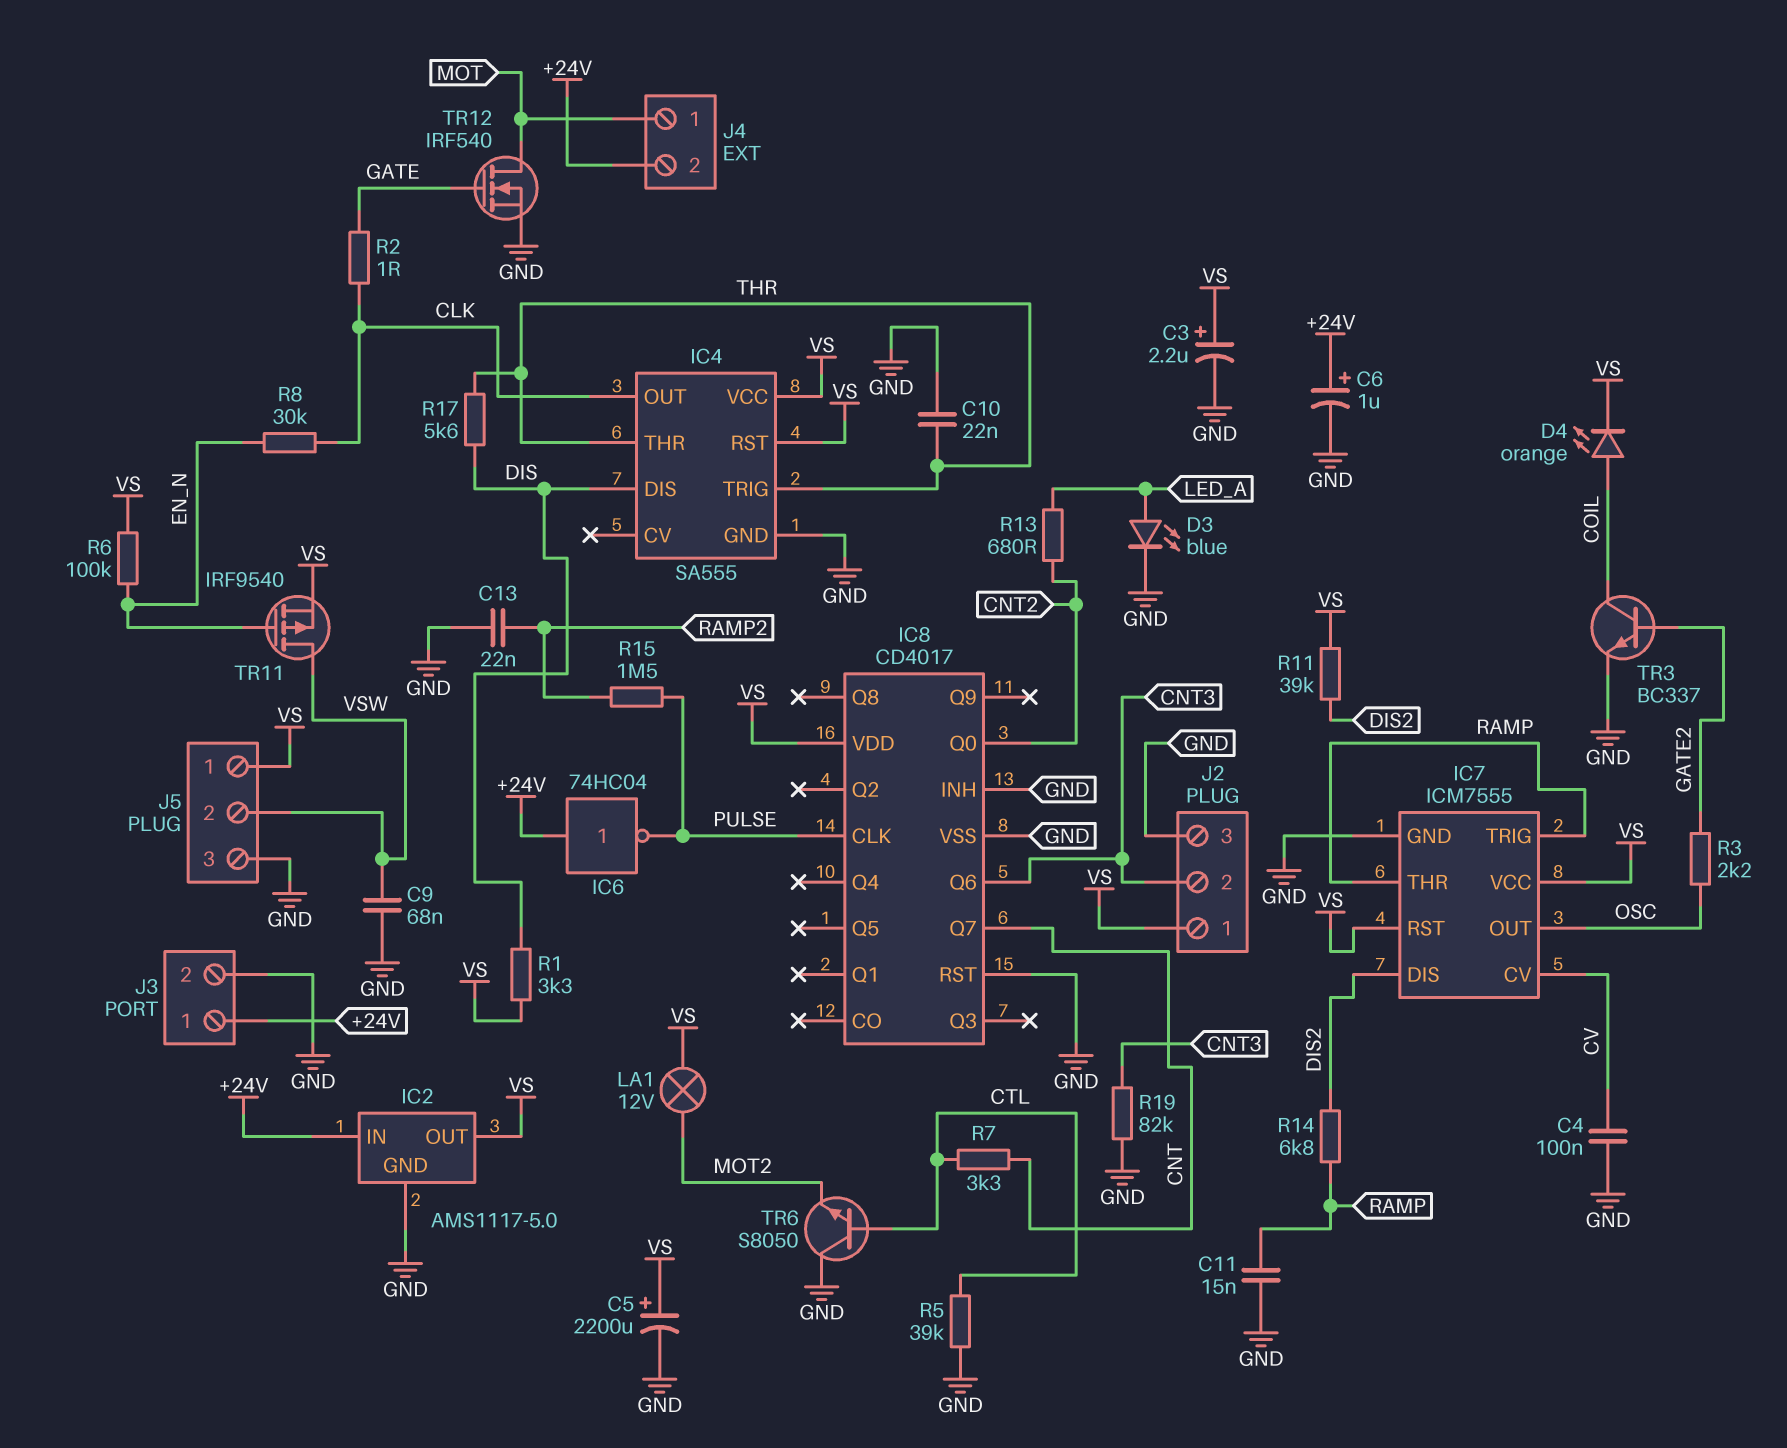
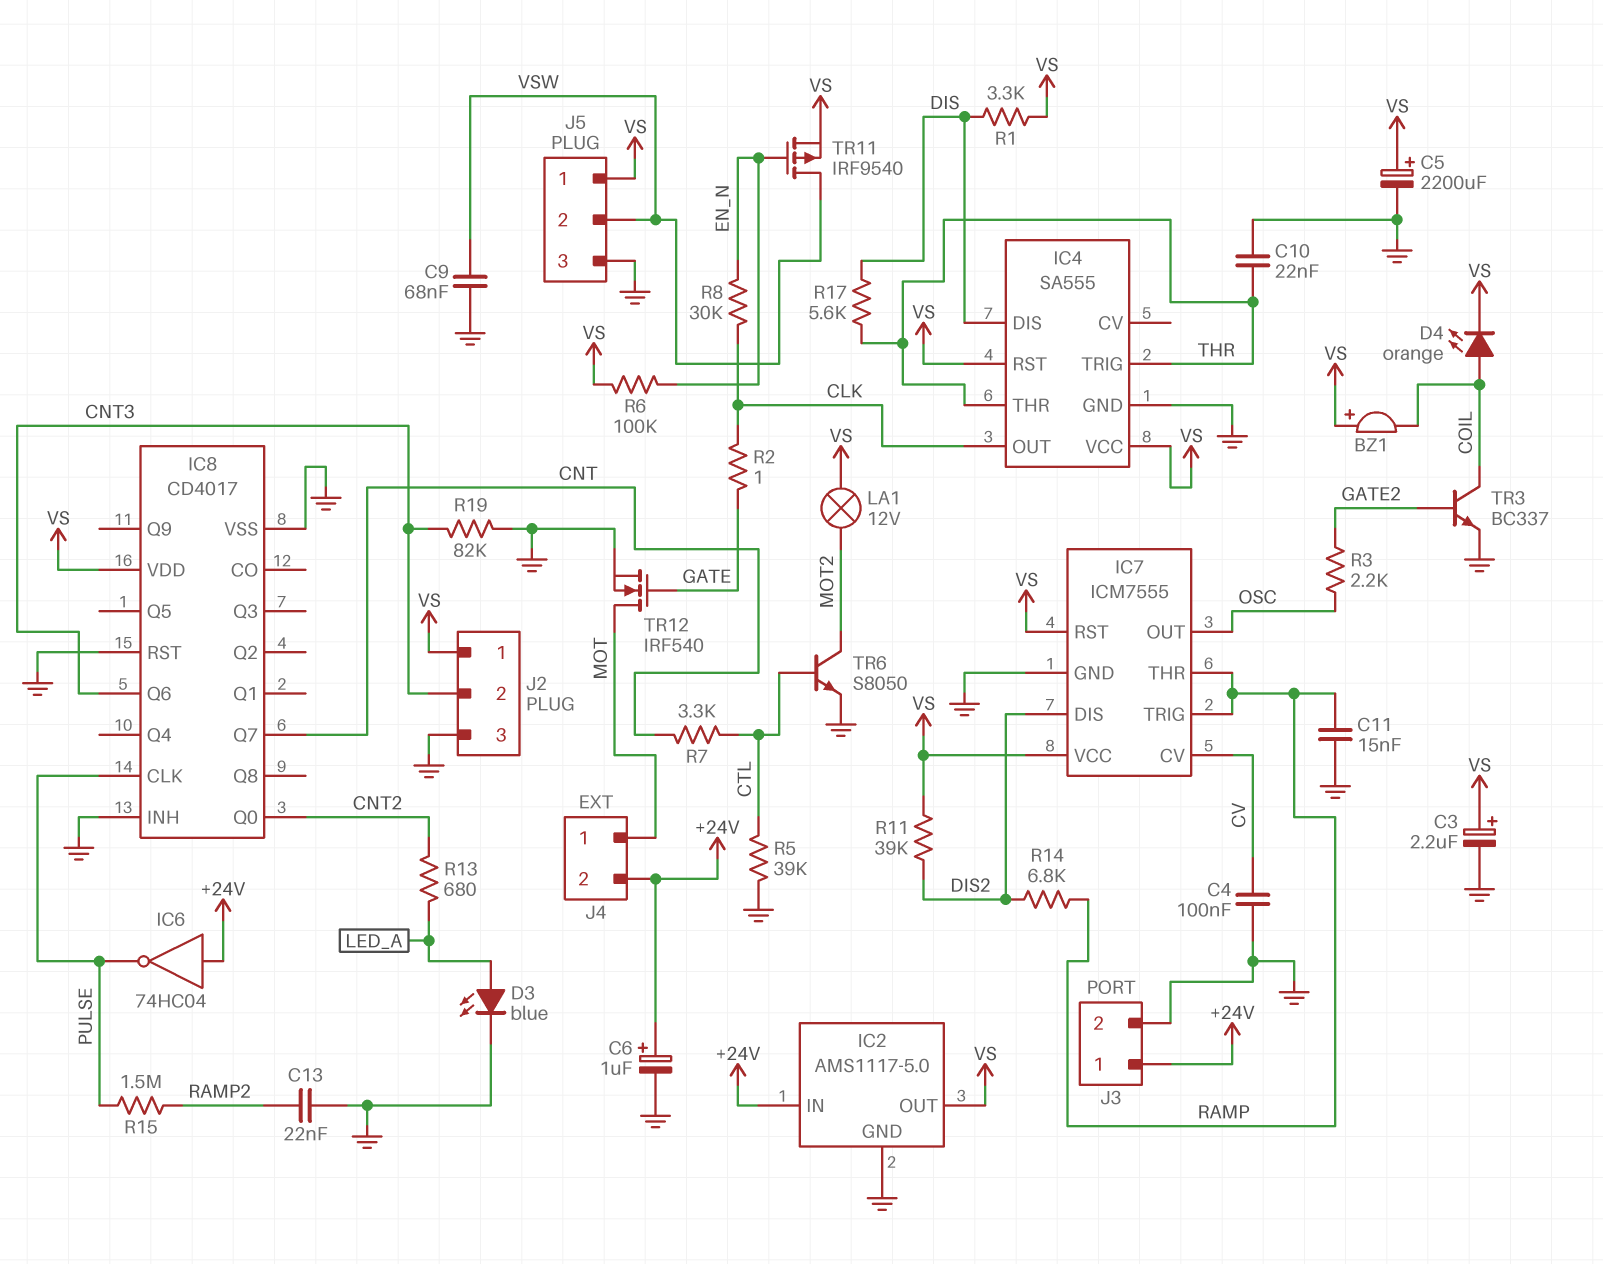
BZ1: none -> buzzer (plus VS, minus COIL)
TR6: NPN S8050 (B CTL, C GND, E MOT2) -> NPN S8050 (B CTL, C MOT2, E GND)

